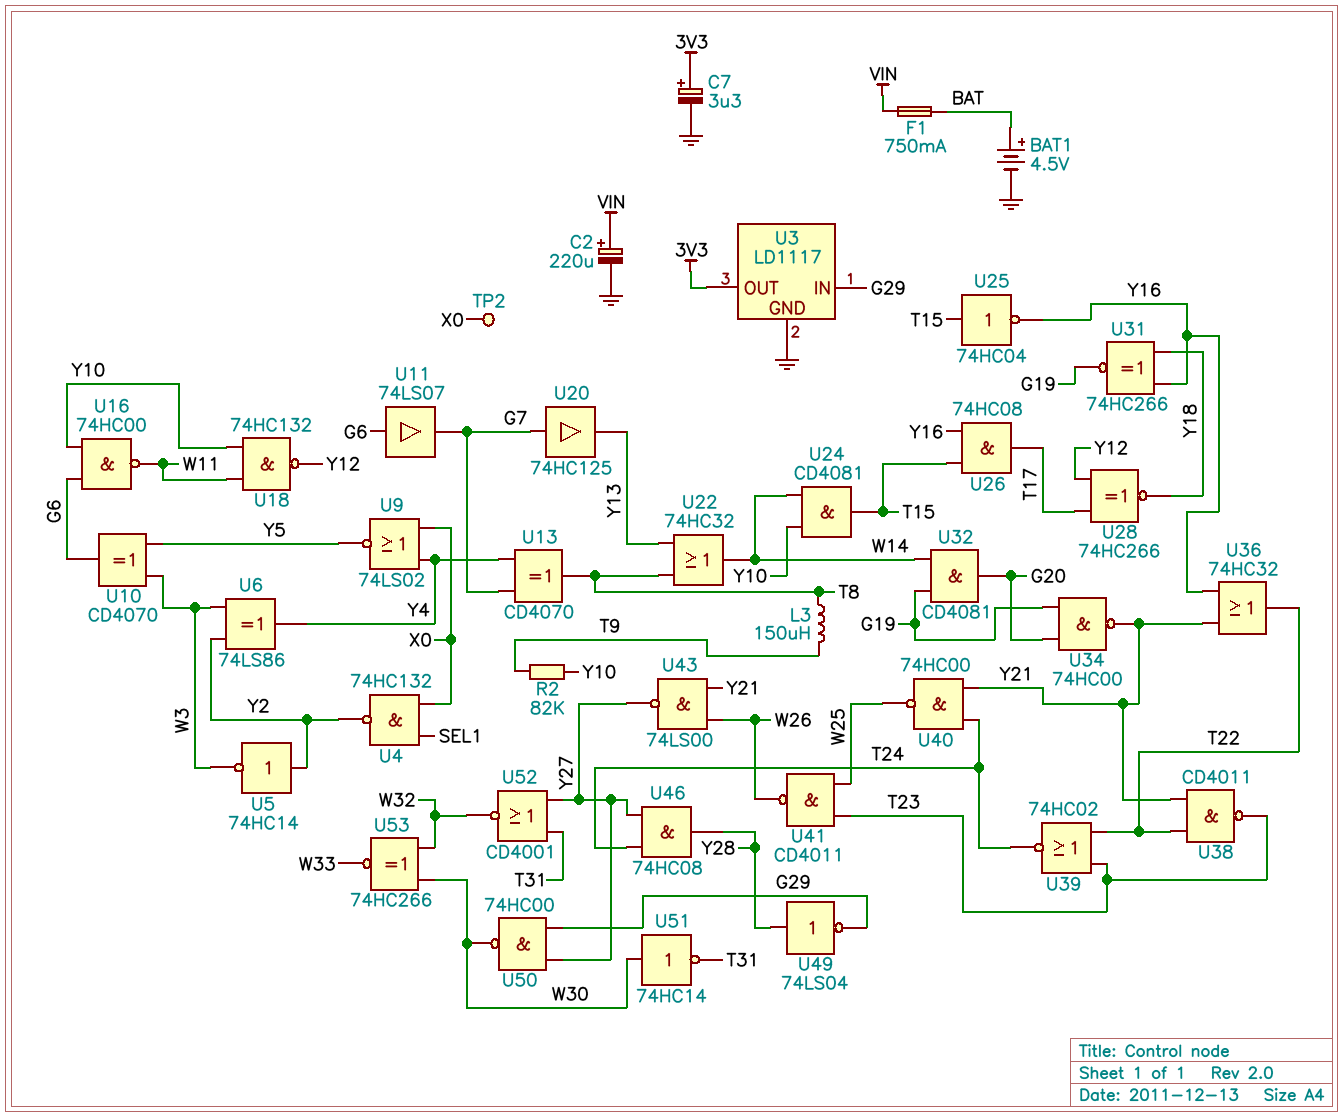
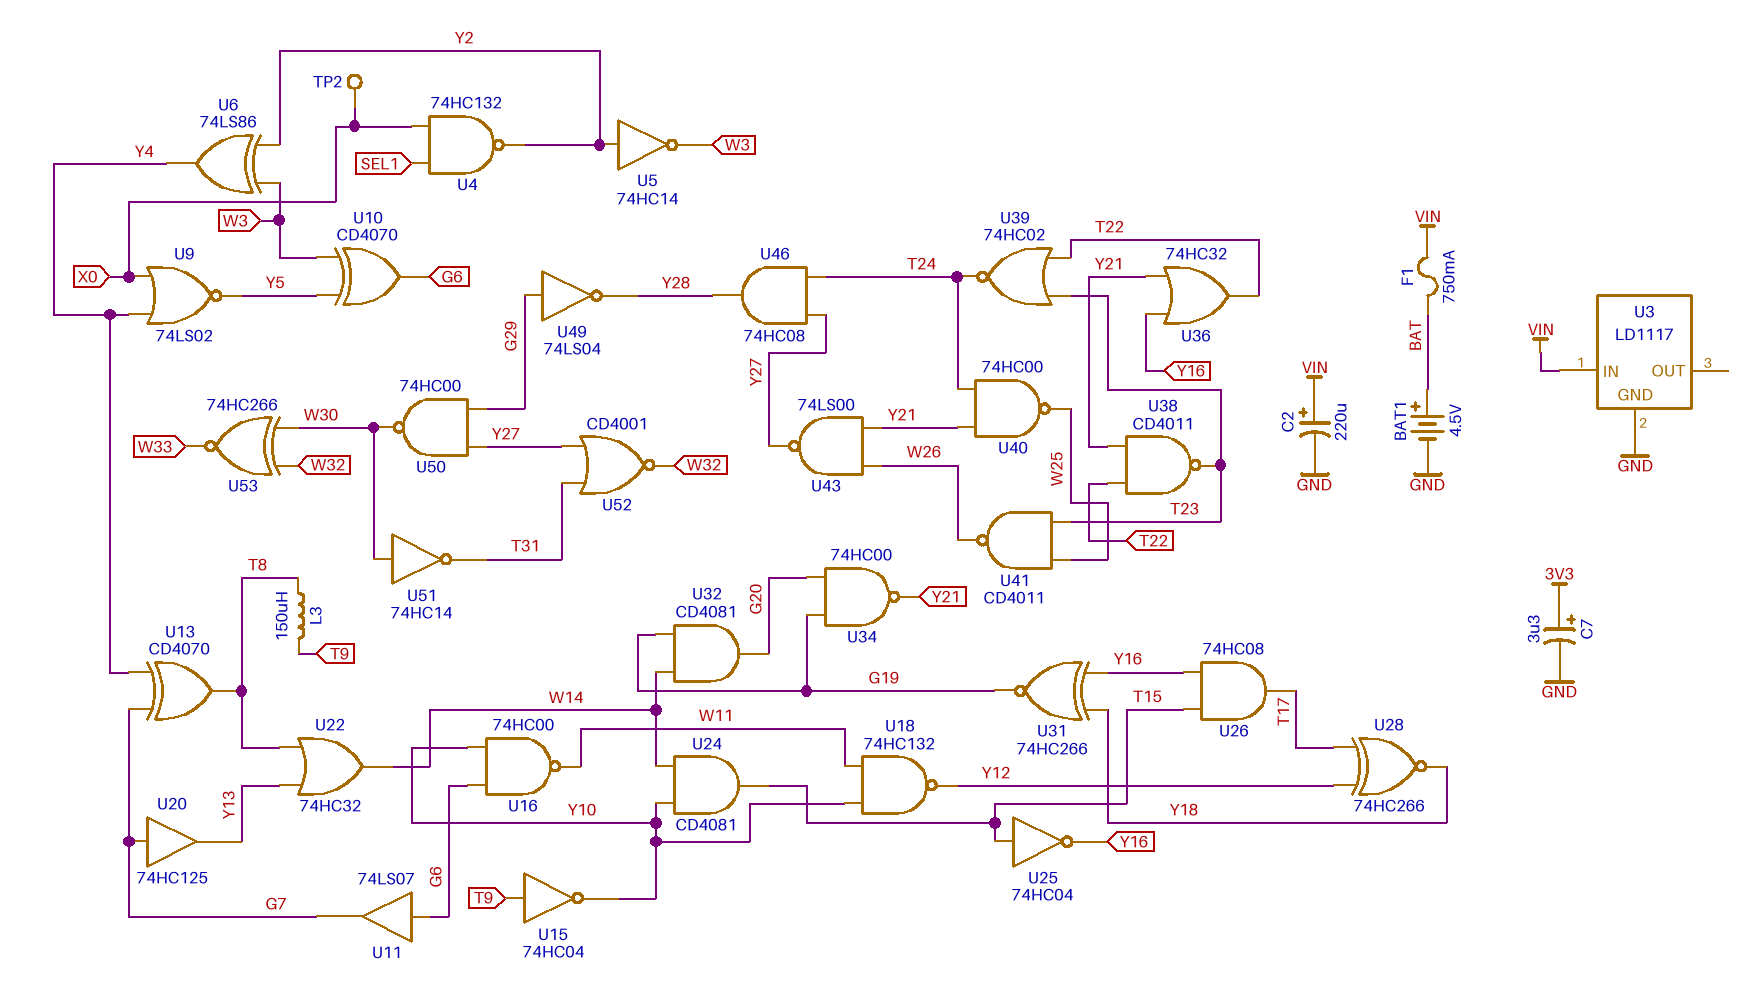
R2: 82k (T9, Y10) -> none
U3 pin IN: G29 -> VIN
U3 pin OUT: 3V3 -> none
U15: none -> NOT 74HC04 (in T9, out Y10)
U49: NOT 74LS04 (in Y28, out G29) -> NOT 74LS04 (in G29, out Y28)

